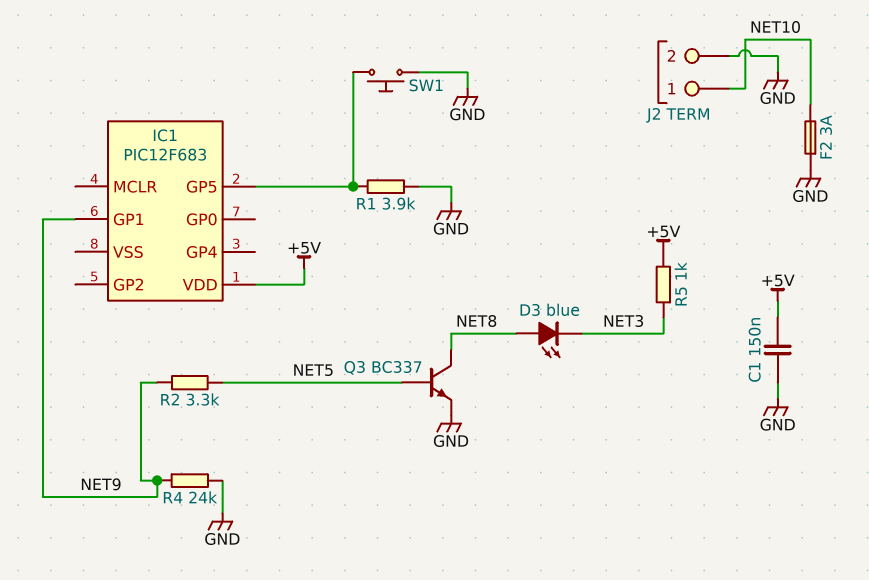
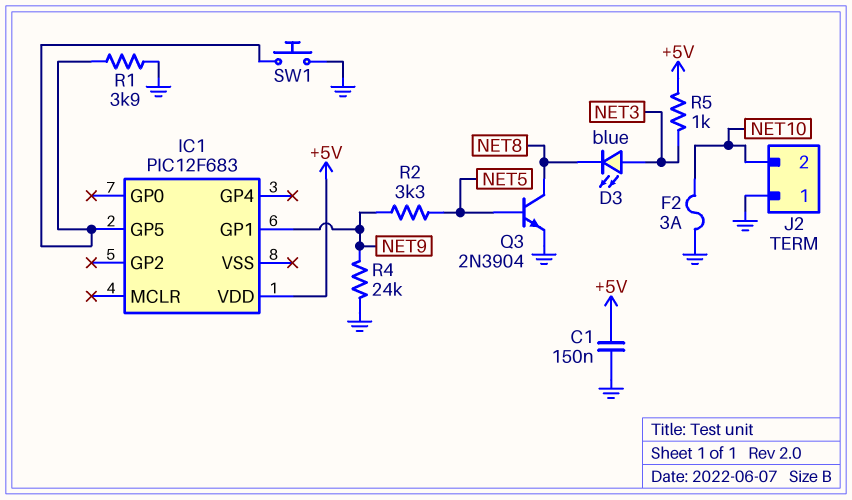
D3: LED blue (A NET8, K NET3) -> LED blue (A NET3, K NET8)
J2 pin 1: NET10 -> GND
J2 pin 2: GND -> NET10
Q3: NPN BC337 (B NET5, C NET8, E GND) -> NPN 2N3904 (B NET5, C NET8, E GND)

